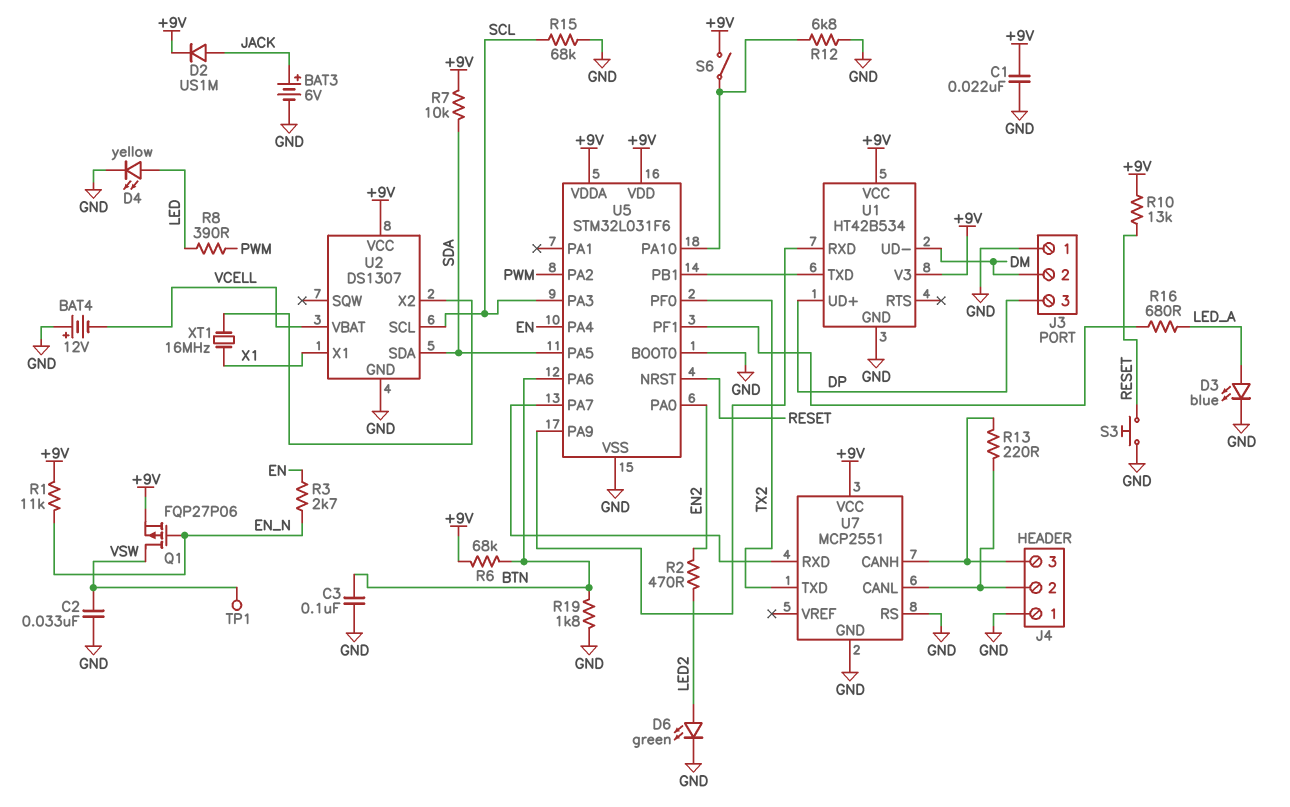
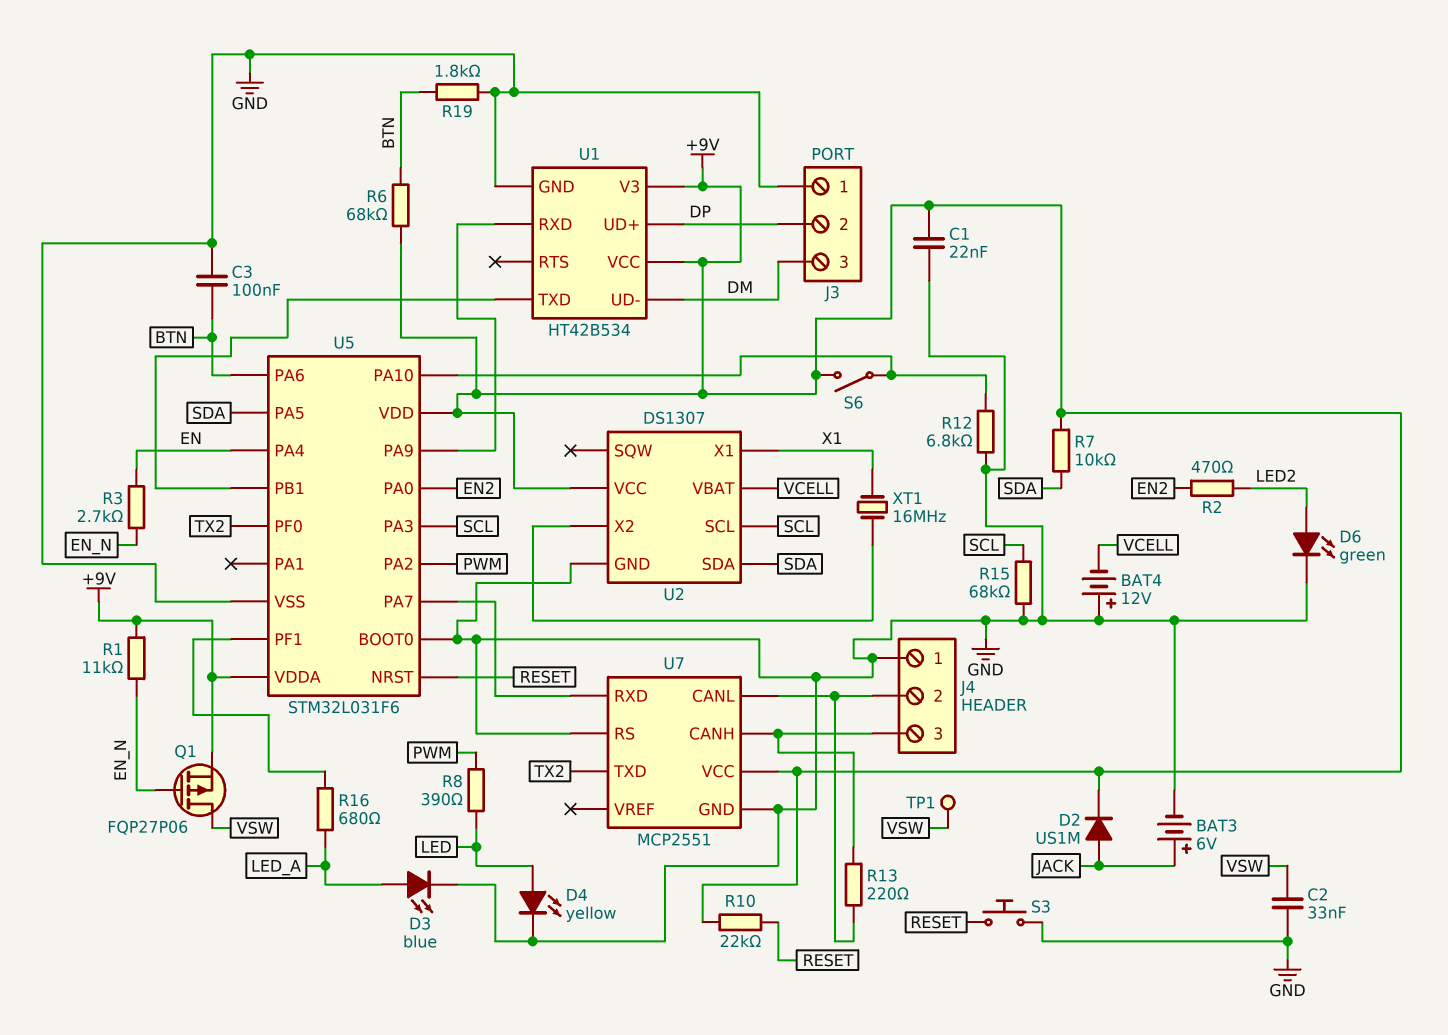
J3 pin 2: DM -> DP
J3 pin 3: DP -> DM
R10: 13k (+9V, RESET) -> 22k (+9V, RESET)

